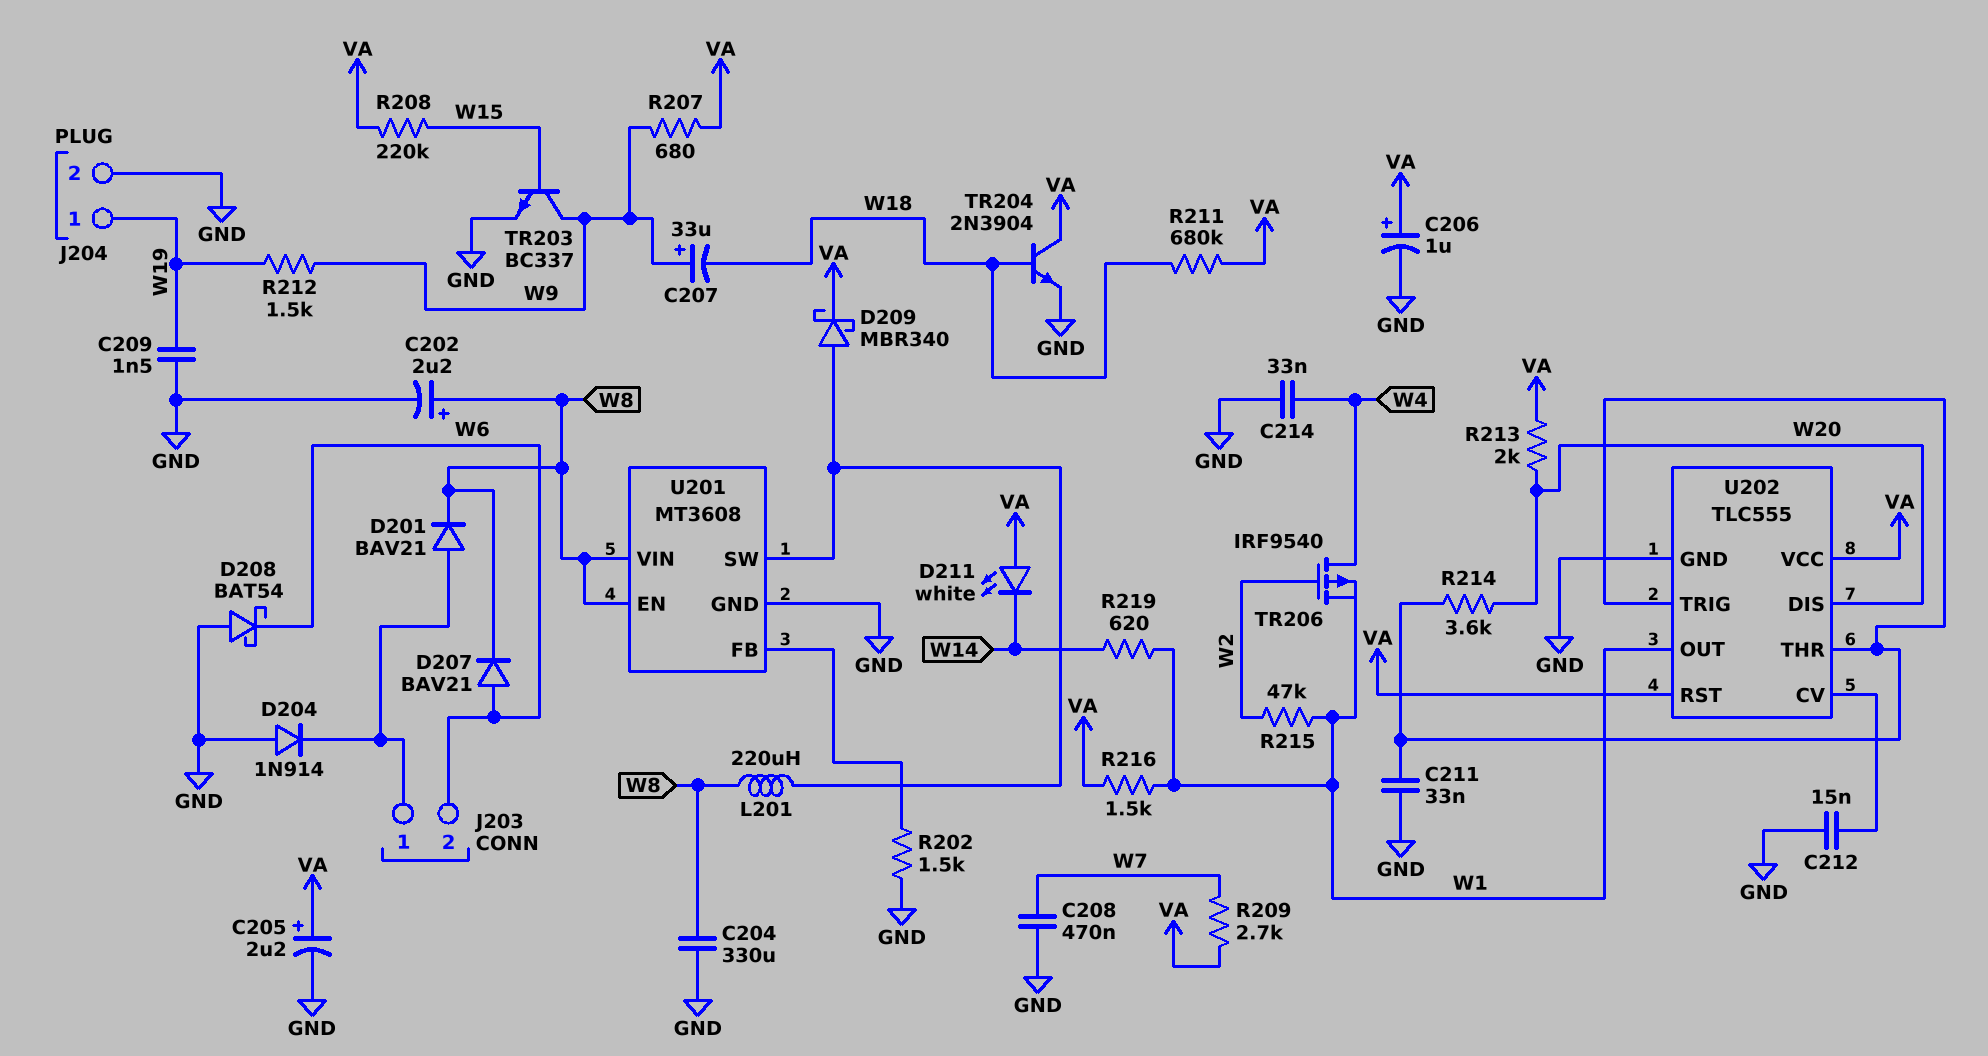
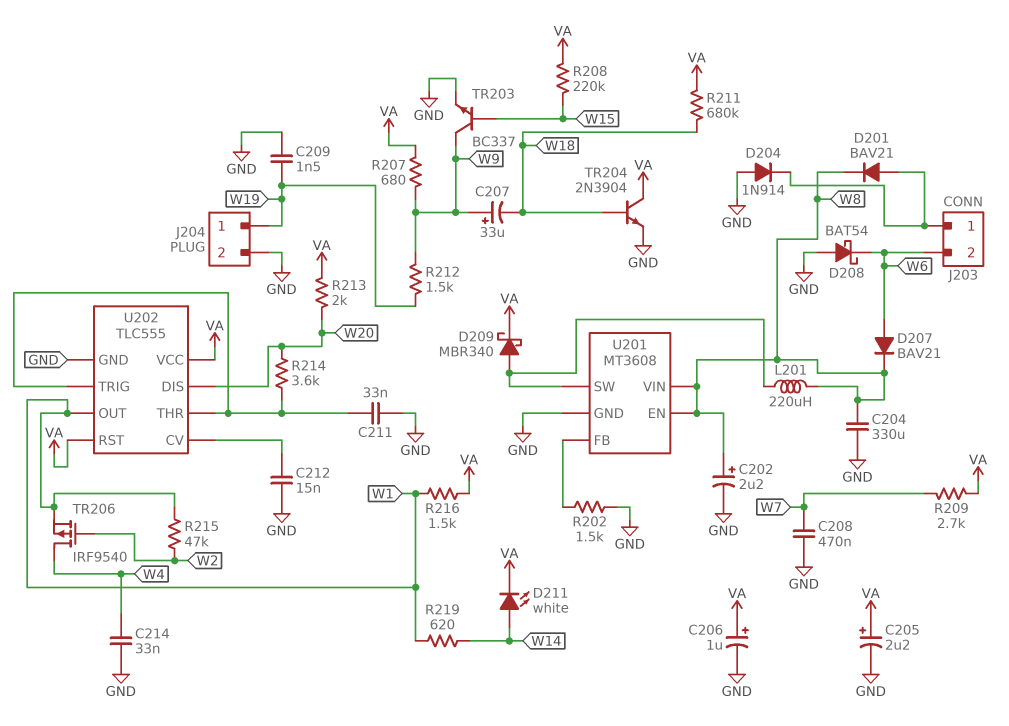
D211: LED white (A VA, K W14) -> LED white (A W14, K VA)

